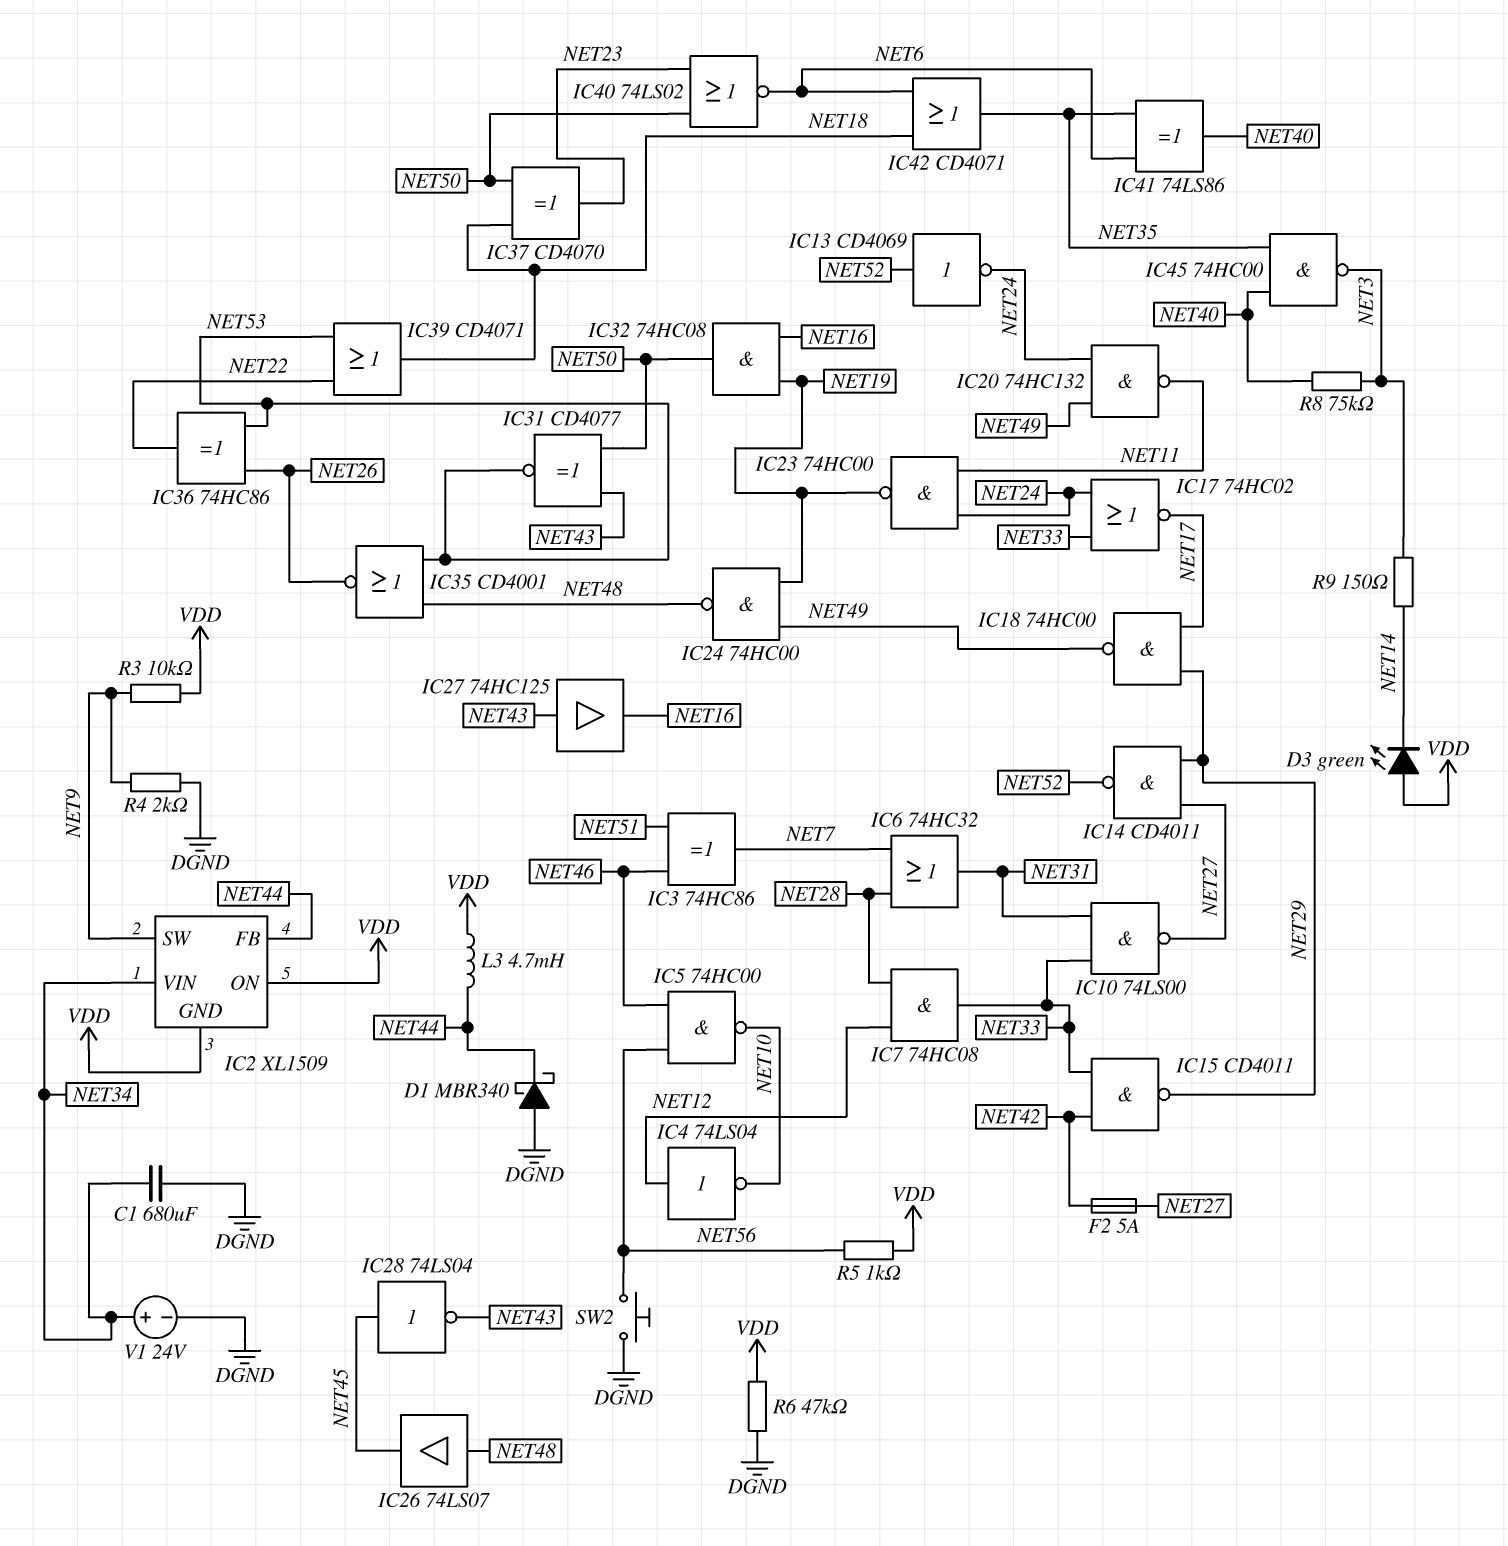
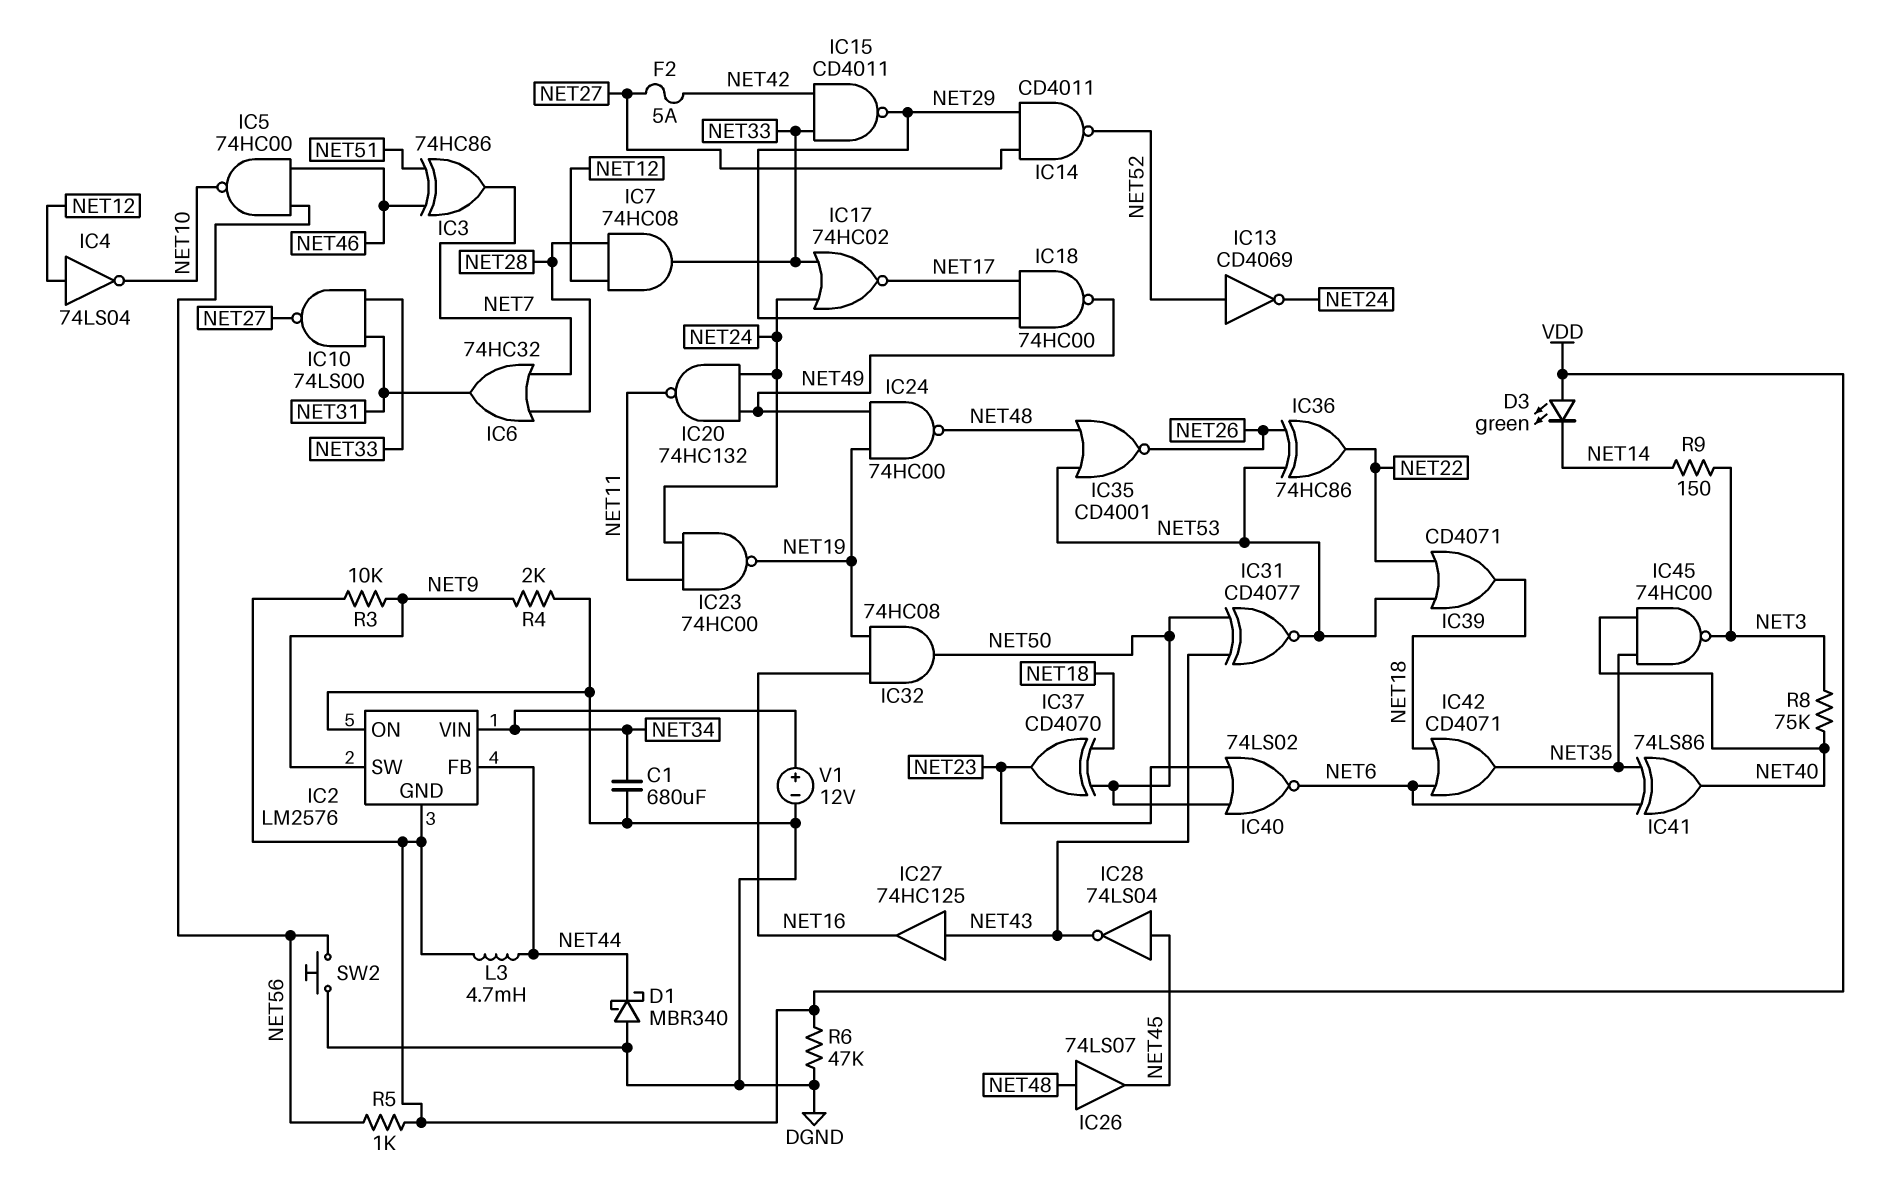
IC2: XL1509 -> LM2576
IC2 pin ON: VDD -> DGND
V1: 24V (plus NET34, minus DGND) -> 12V (plus NET34, minus DGND)

